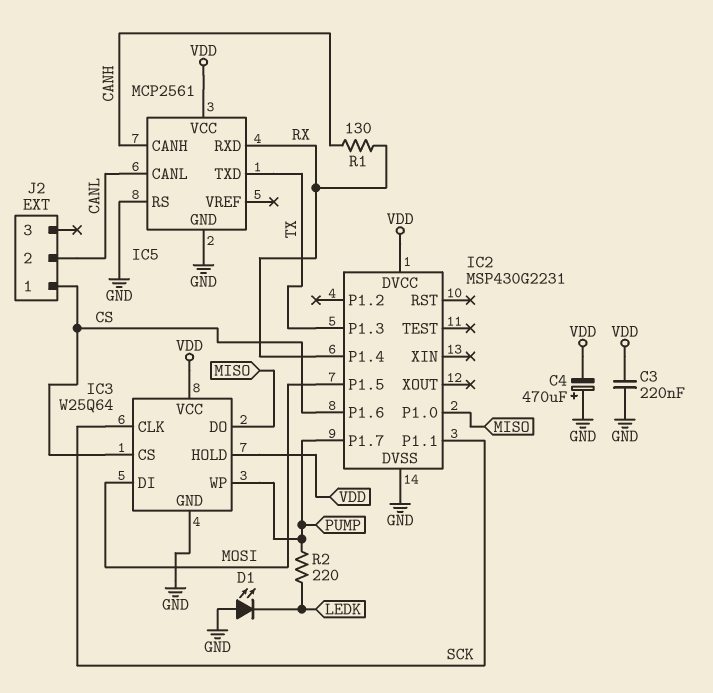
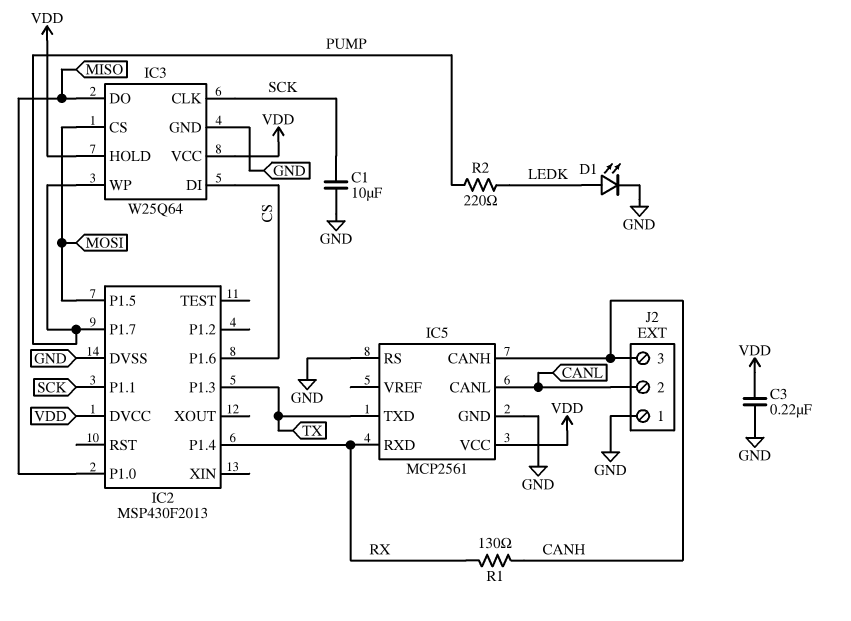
C1: none -> 10uF (GND, SCK)
C4: 470uF (plus GND, minus VDD) -> none
D1: LED (A GND, K LEDK) -> LED (A LEDK, K GND)
IC2: MSP430G2231 -> MSP430F2013
IC3 pin CS: CS -> MOSI
IC3 pin DI: MOSI -> CS
J2 pin 1: CS -> GND
J2 pin 3: none -> CANH

